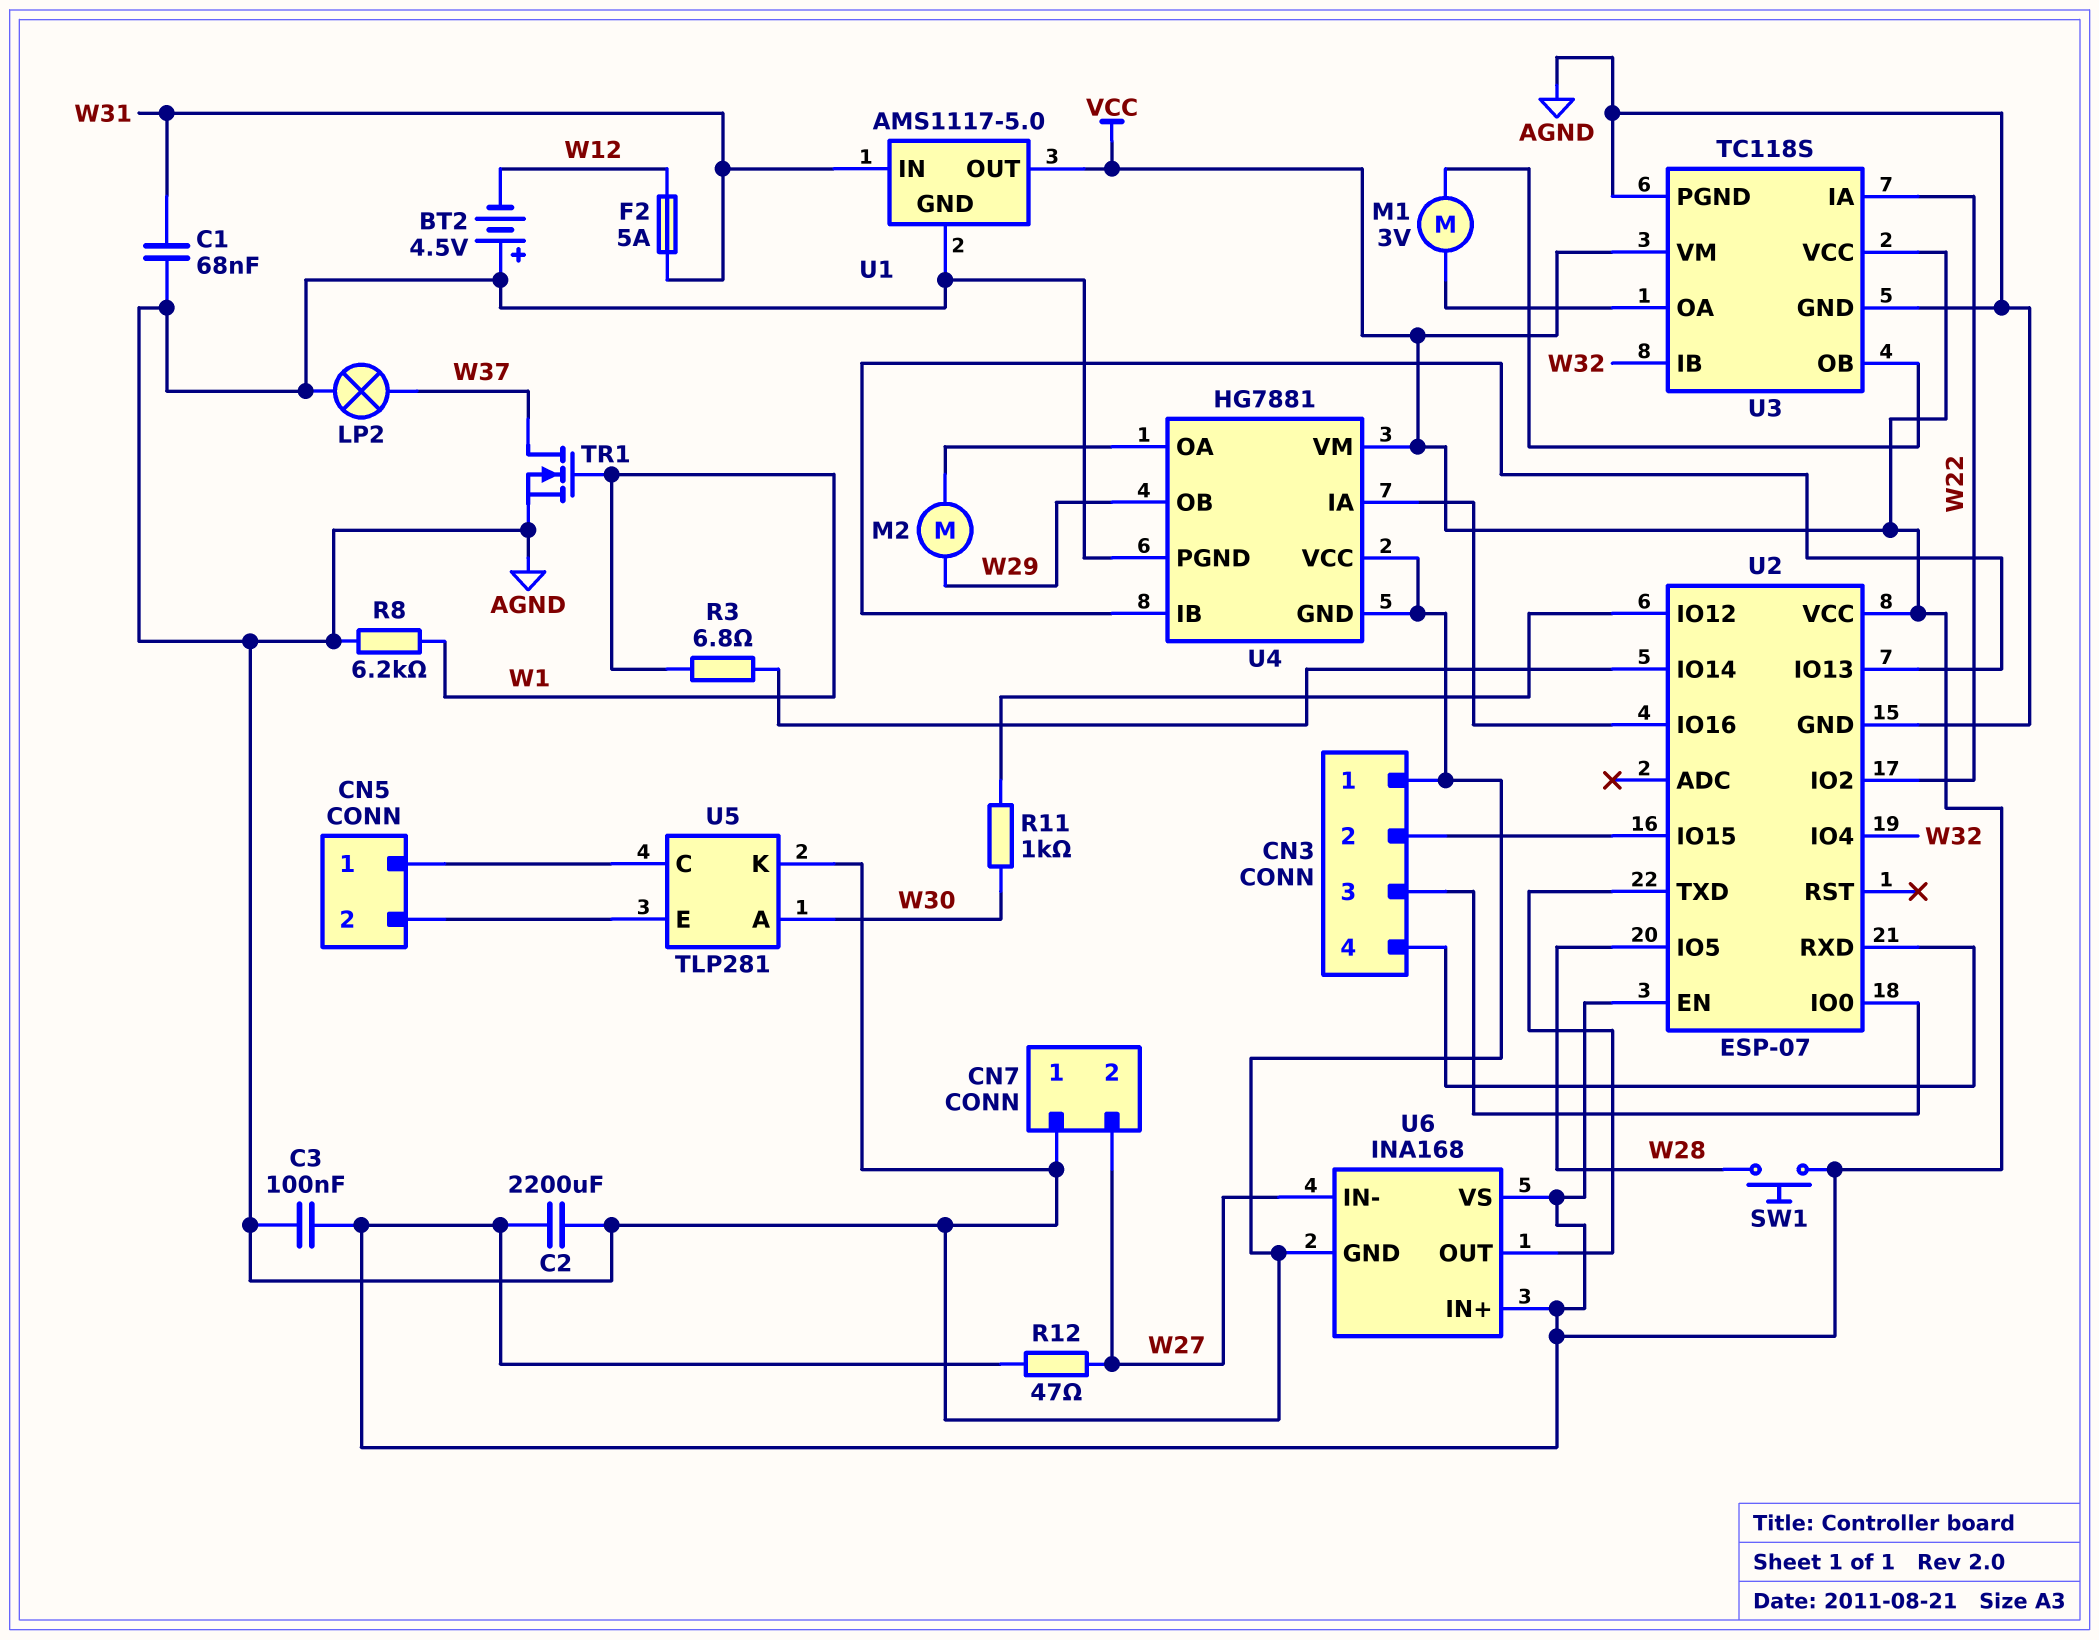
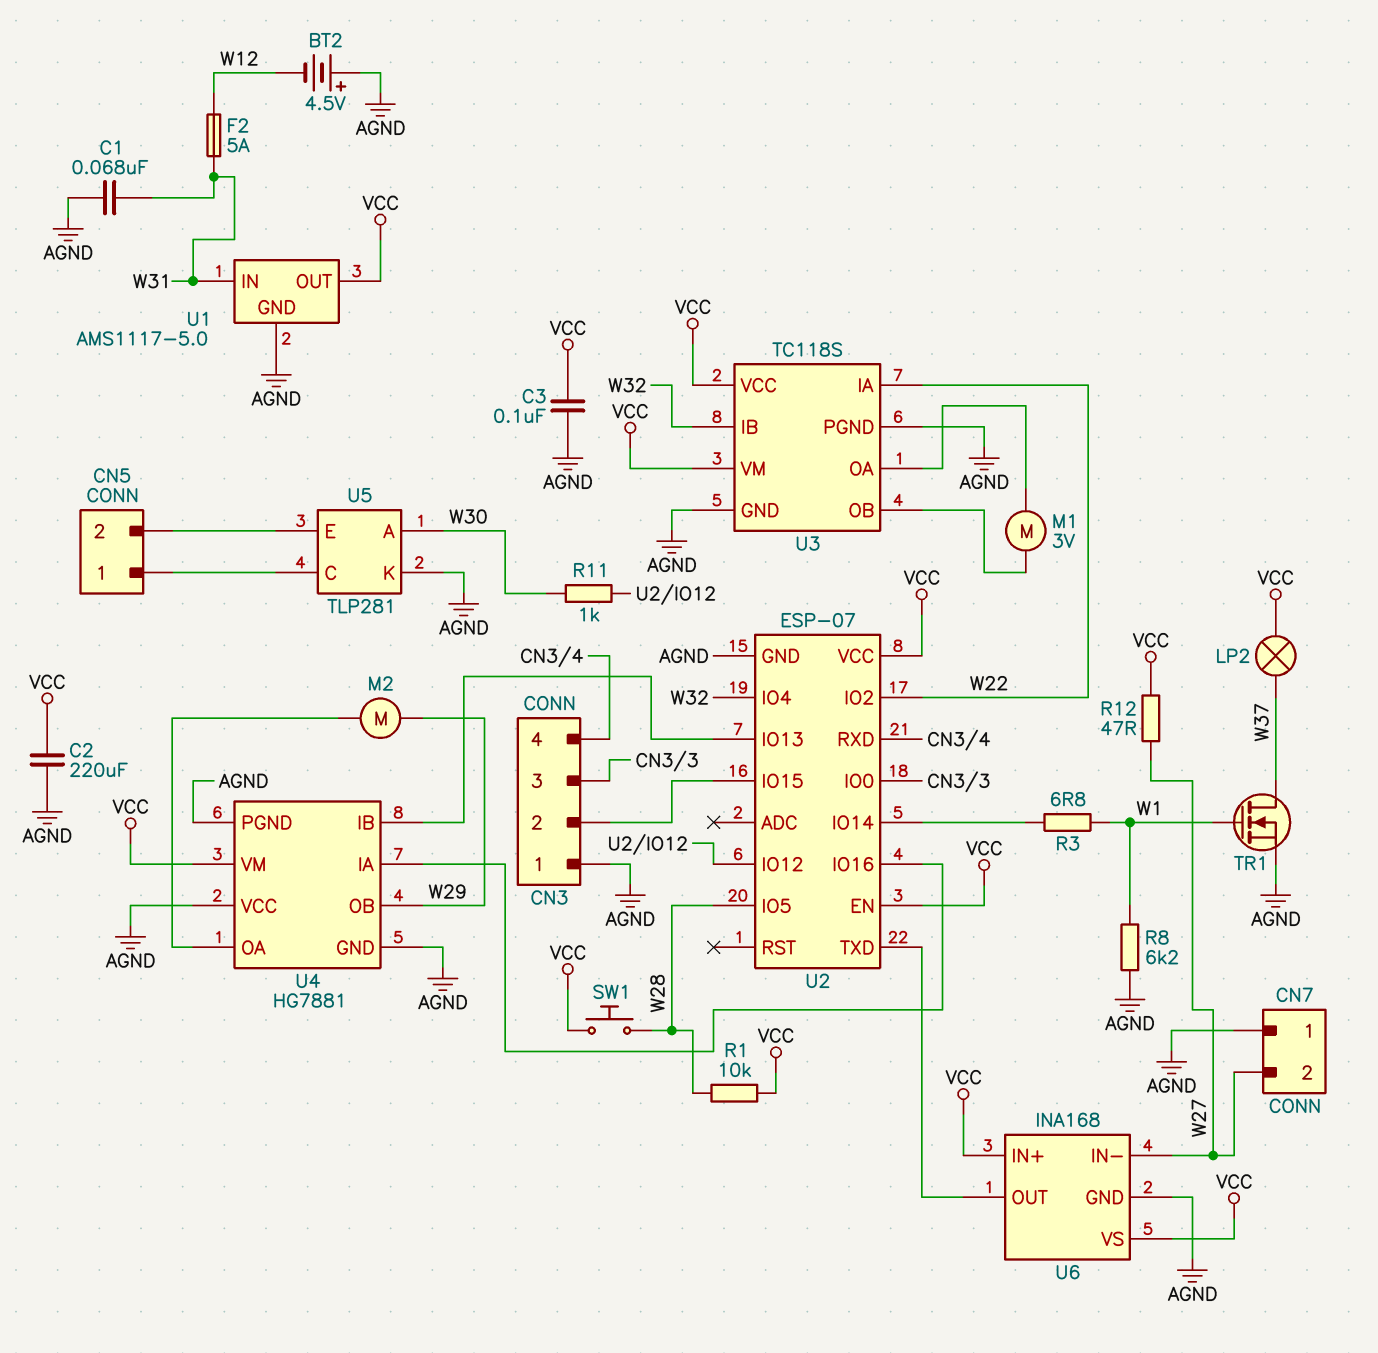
C2: 2200uF (AGND, VCC) -> 220uF (AGND, VCC)
LP2: lamp (AGND, W37) -> lamp (VCC, W37)
R1: none -> 10k (VCC, W28)

